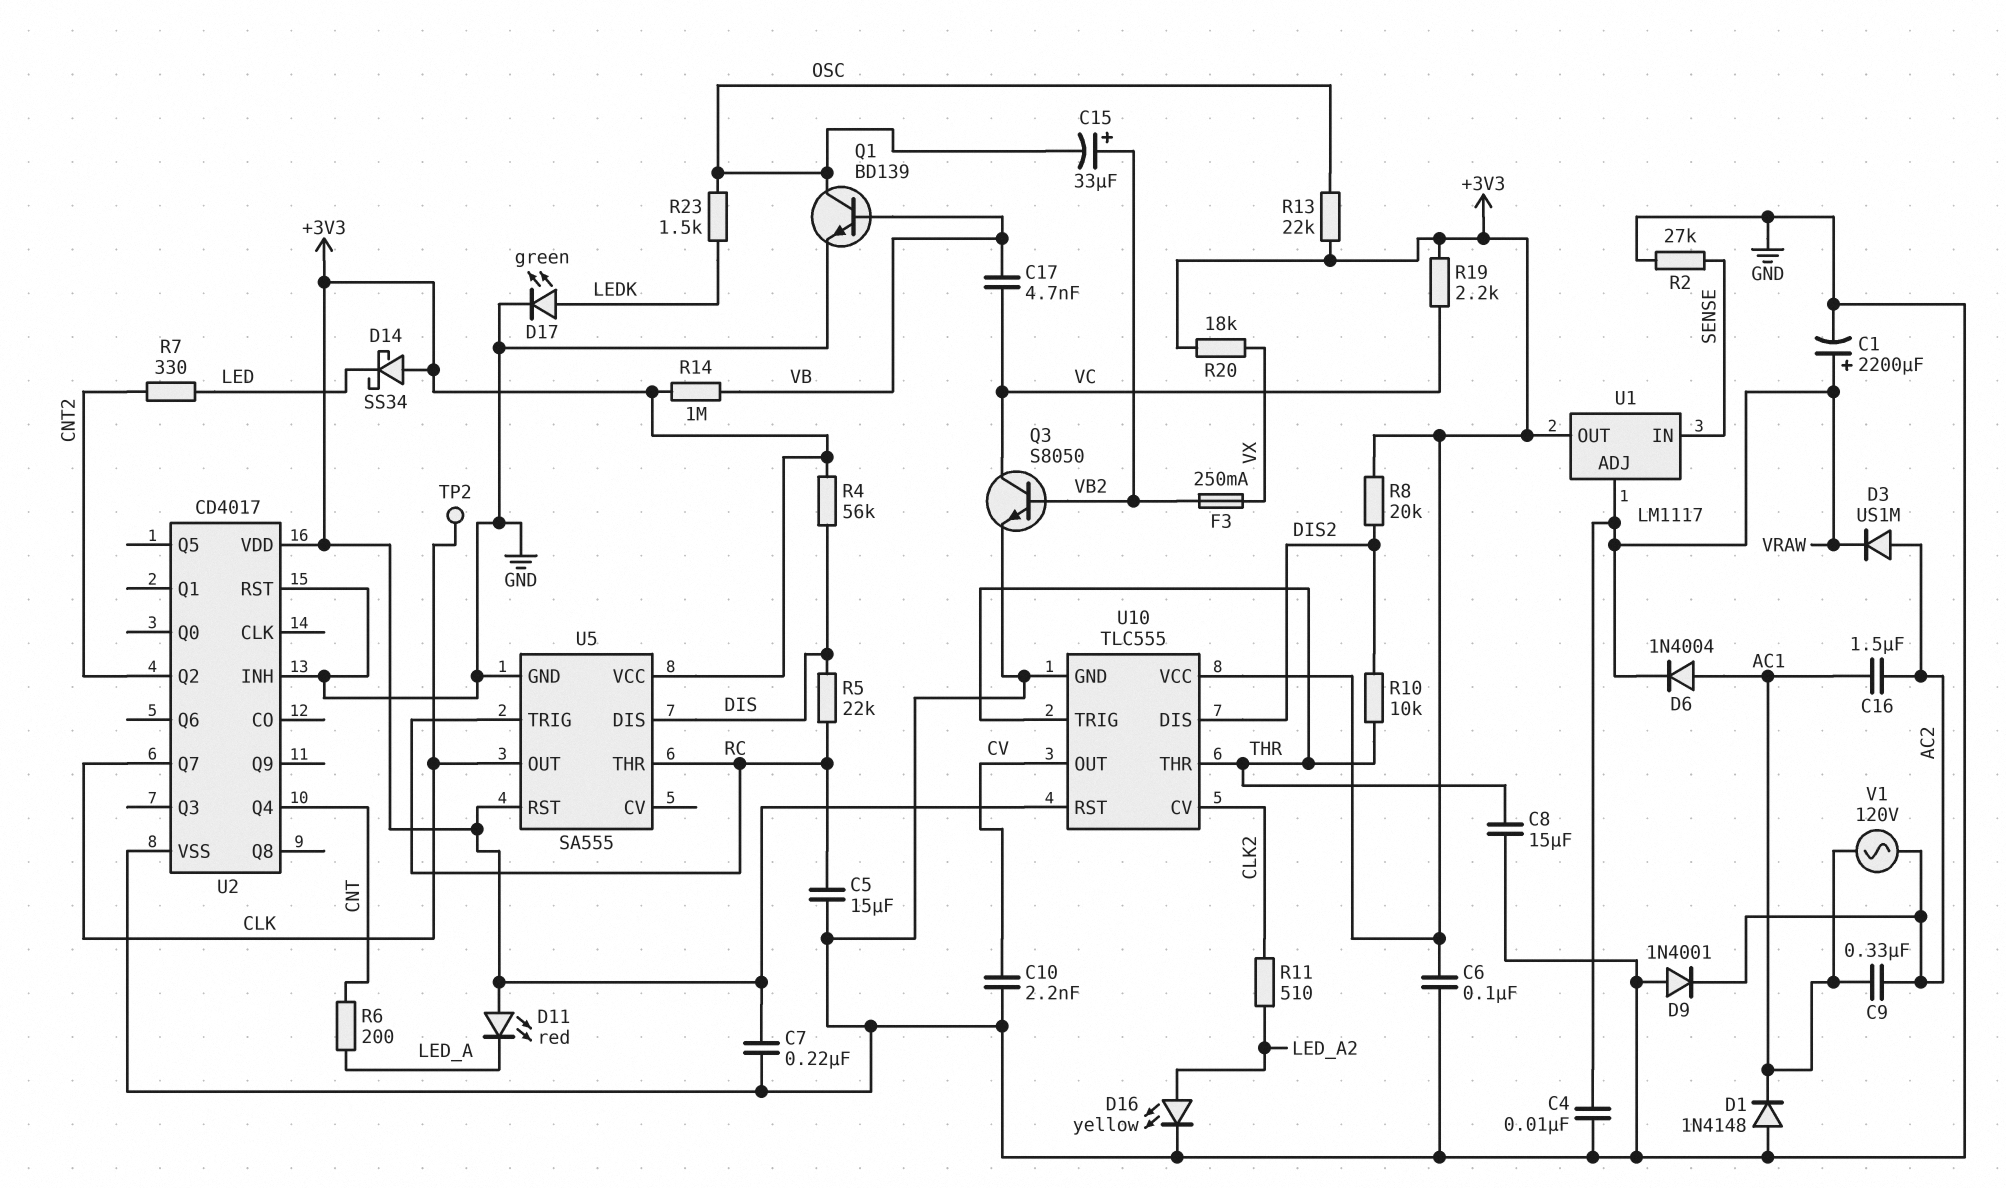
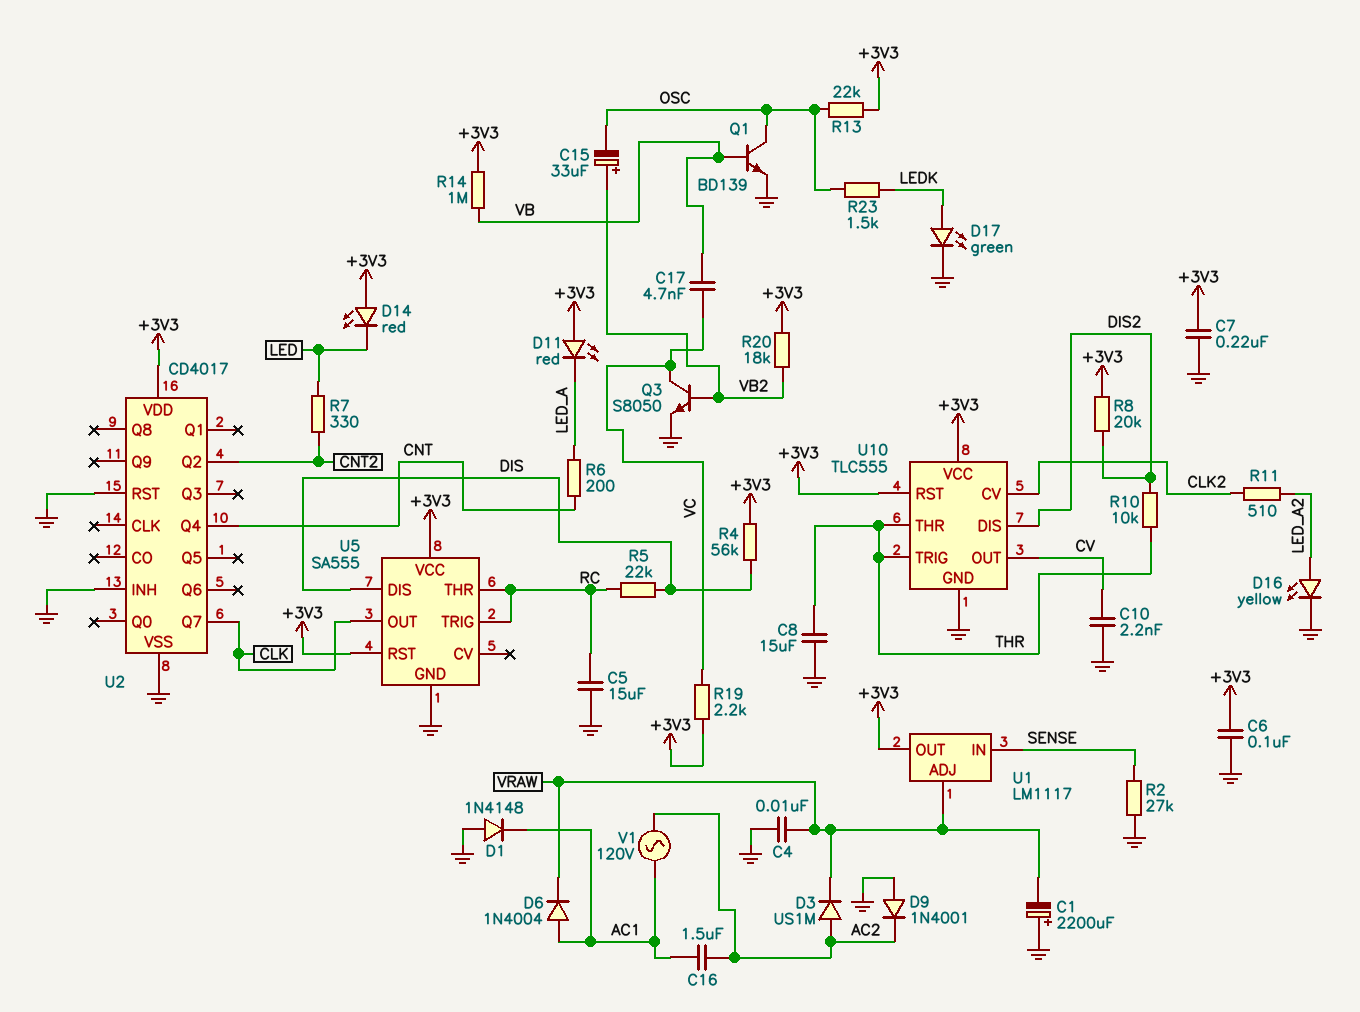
C1: 2200uF (plus VRAW, minus GND) -> 2200uF (plus GND, minus VRAW)
C9: 330nF (AC1, AC2) -> none
D14: schottky SS34 (A +3V3, K LED) -> LED red (A +3V3, K LED)
F3: 250mA (VB2, VX) -> none
R20: 18k (+3V3, VX) -> 18k (+3V3, VB2)
TP2: test point (CLK) -> none

